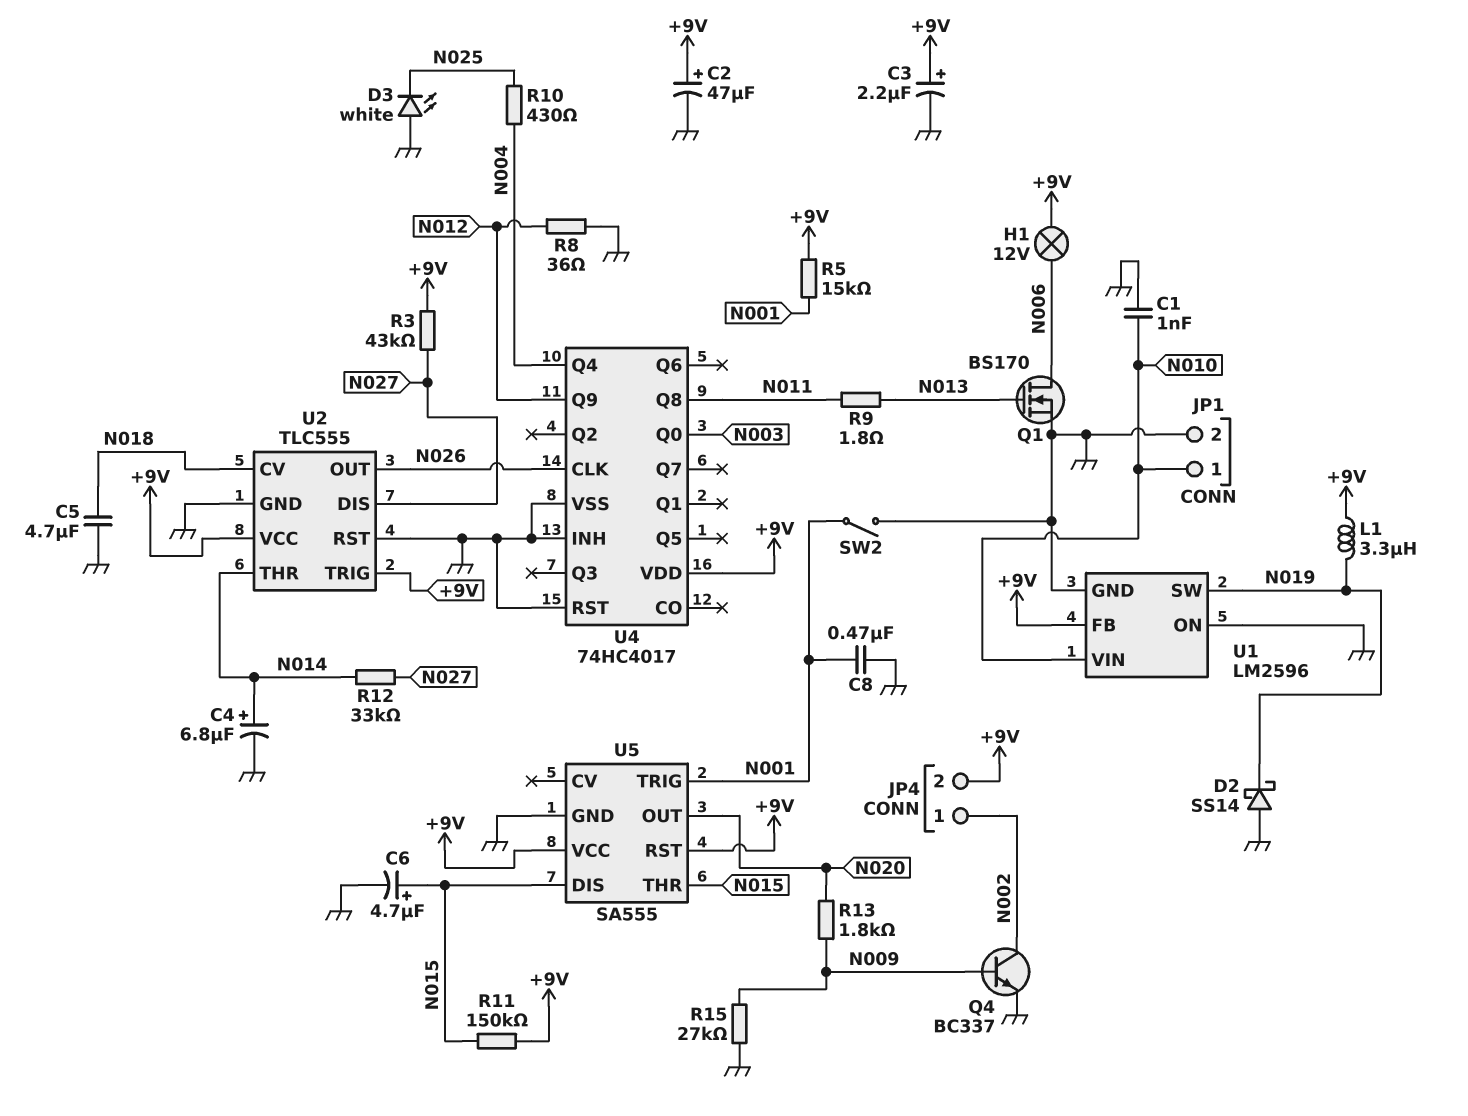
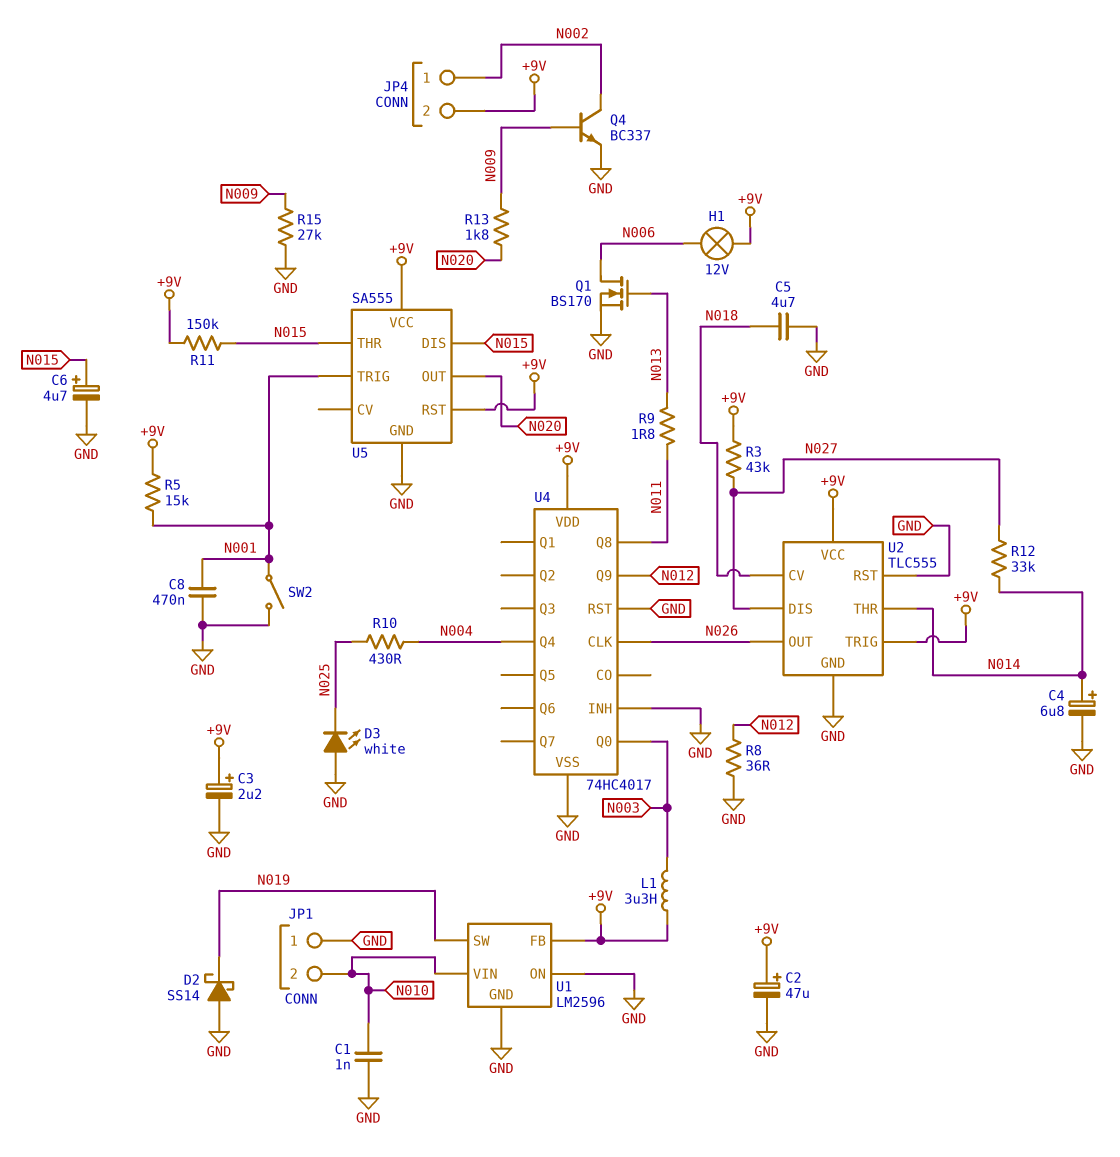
JP1 pin 1: N010 -> GND
JP1 pin 2: GND -> N010
L1: 3.3uH (+9V, N019) -> 3.3uH (+9V, N003)

